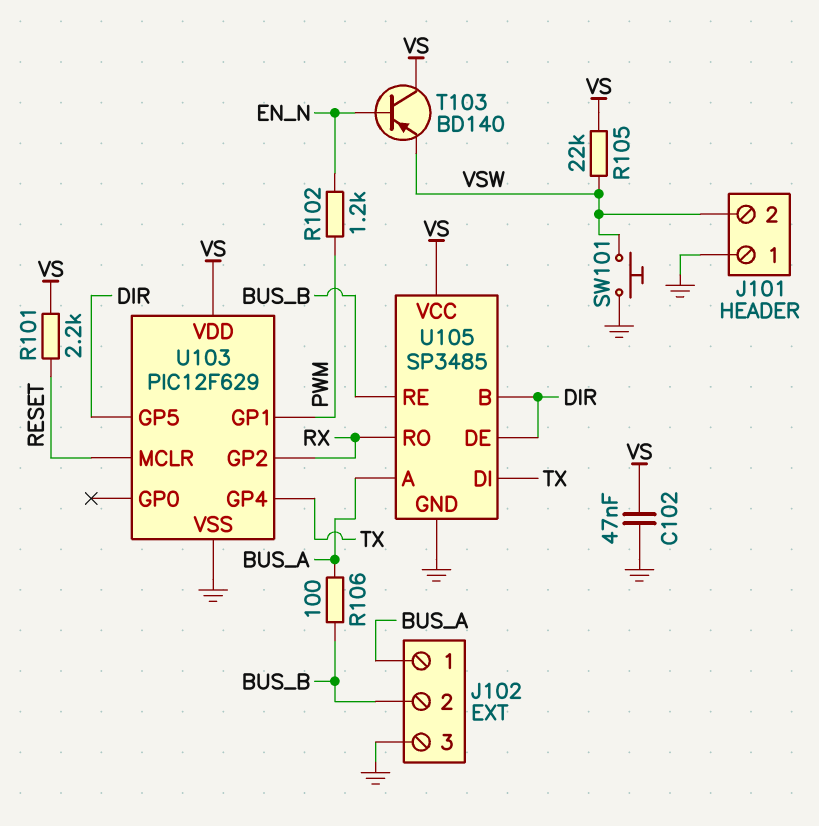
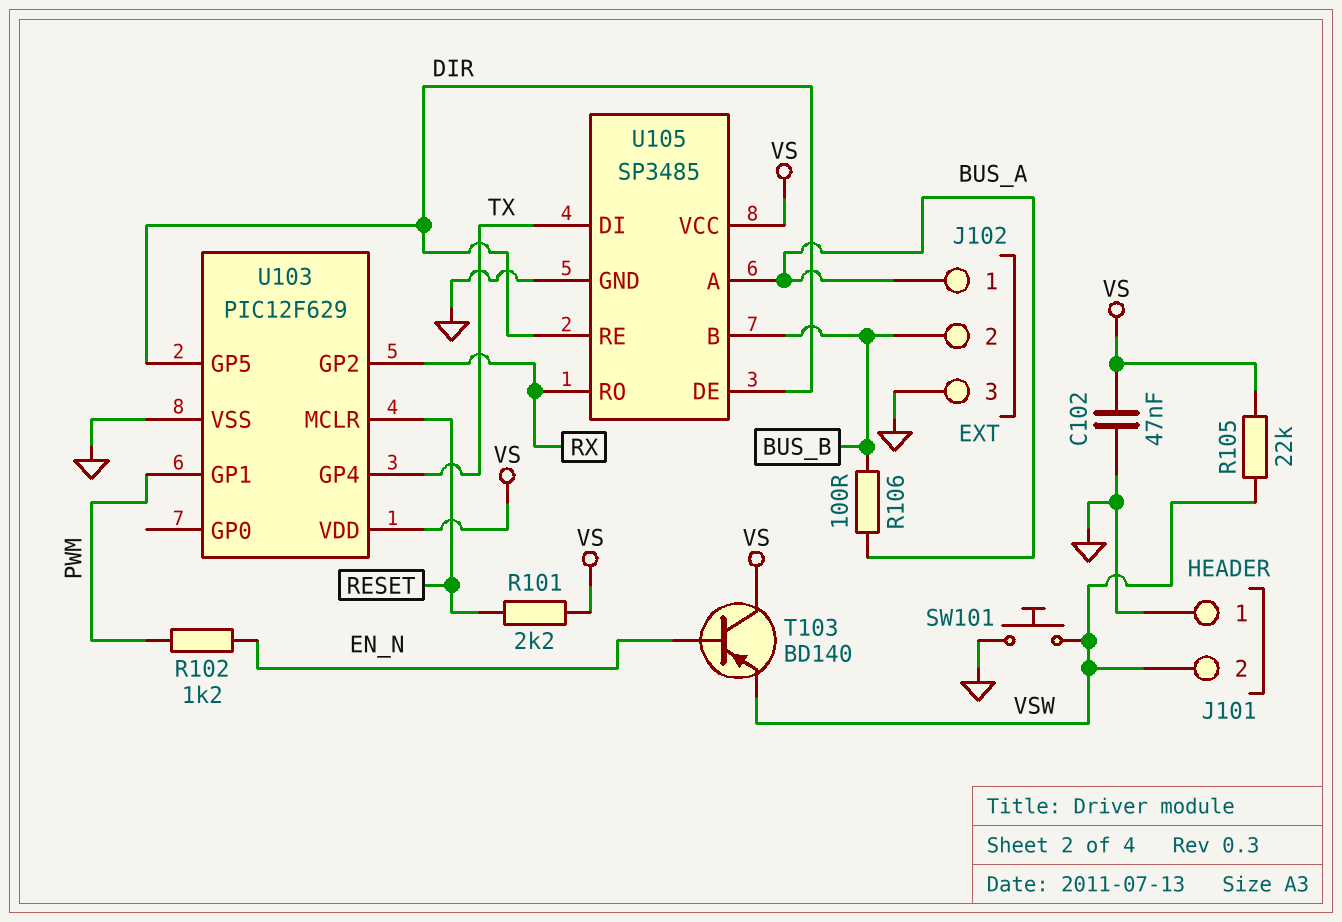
U105 pin B: DIR -> BUS_B
U105 pin RE: BUS_B -> DIR

